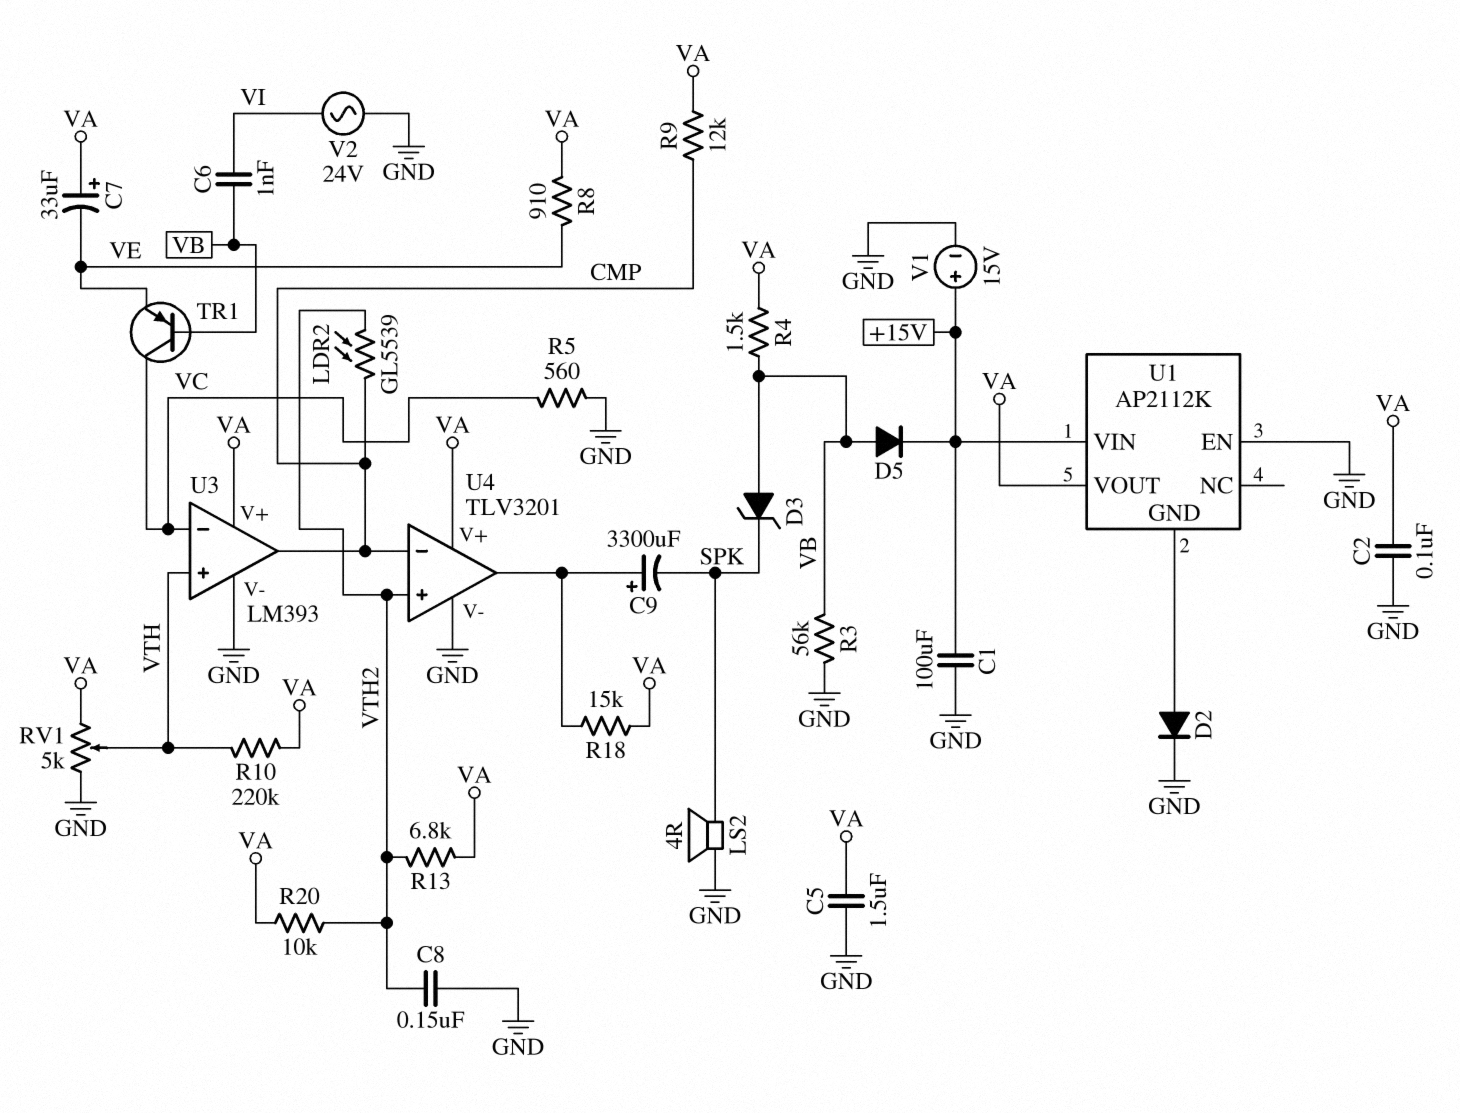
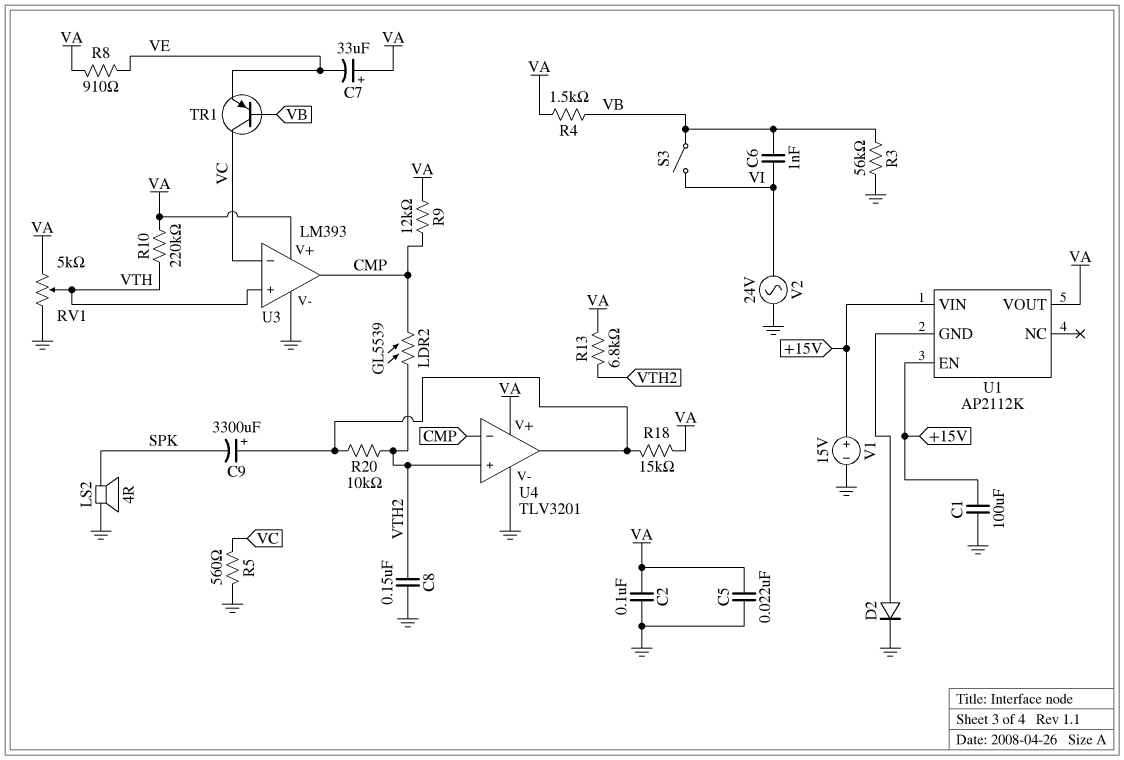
C5: 1.5uF (GND, VA) -> 22nF (GND, VA)
D3: zener (A VB, K SPK) -> none
D5: diode (A VB, K +15V) -> none
R20: 10k (VA, VTH2) -> 10k (U4/out, VTH2)
S3: none -> switch (VB, VI)
U1 pin EN: GND -> +15V

